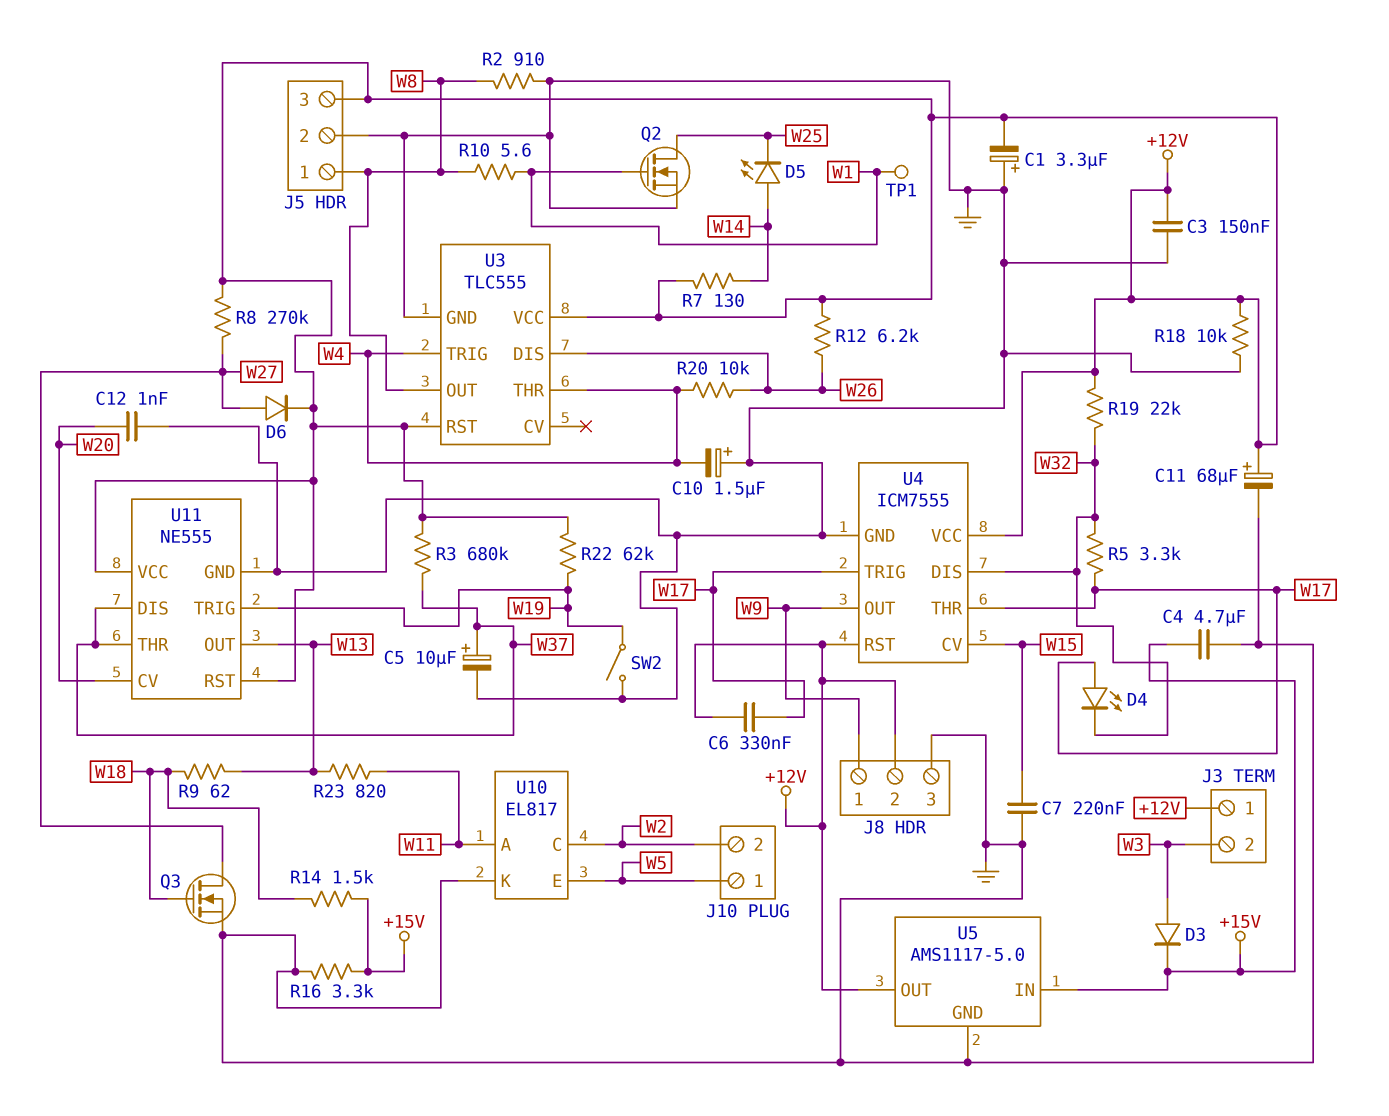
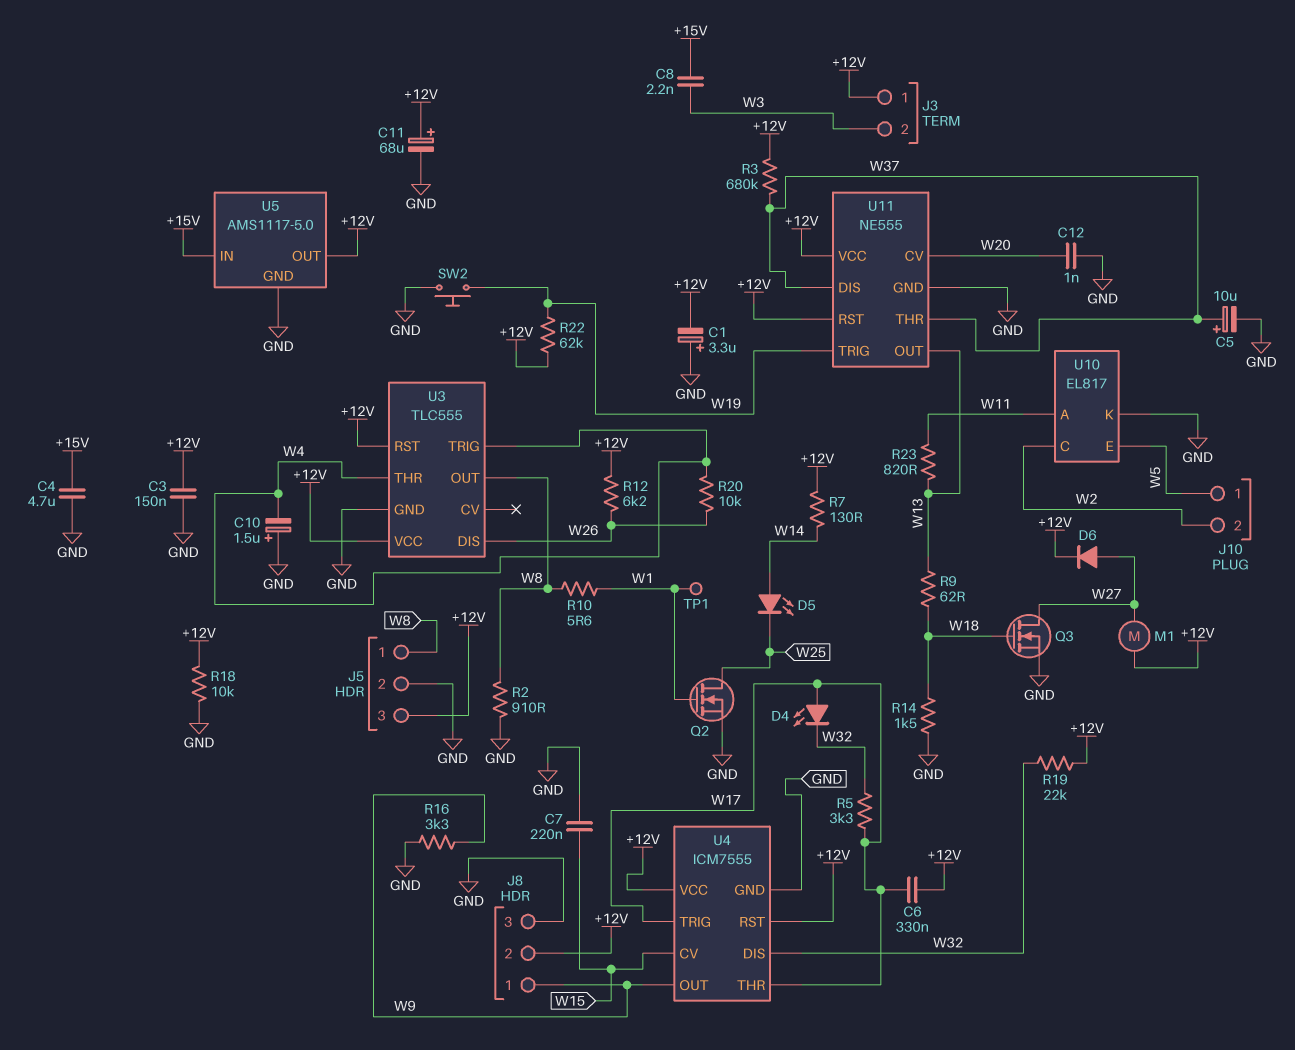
C8: none -> 2.2nF (+15V, W3)
D3: diode (A W3, K +15V) -> none
M1: none -> motor (+12V, W27)
R8: 270k (+12V, W27) -> none
R14: 1.5k (+15V, W18) -> 1.5k (GND, W18)
R16: 3.3k (+15V, GND) -> 3.3k (GND, W9)
SW2: switch (GND, W19) -> button (GND, W19)

